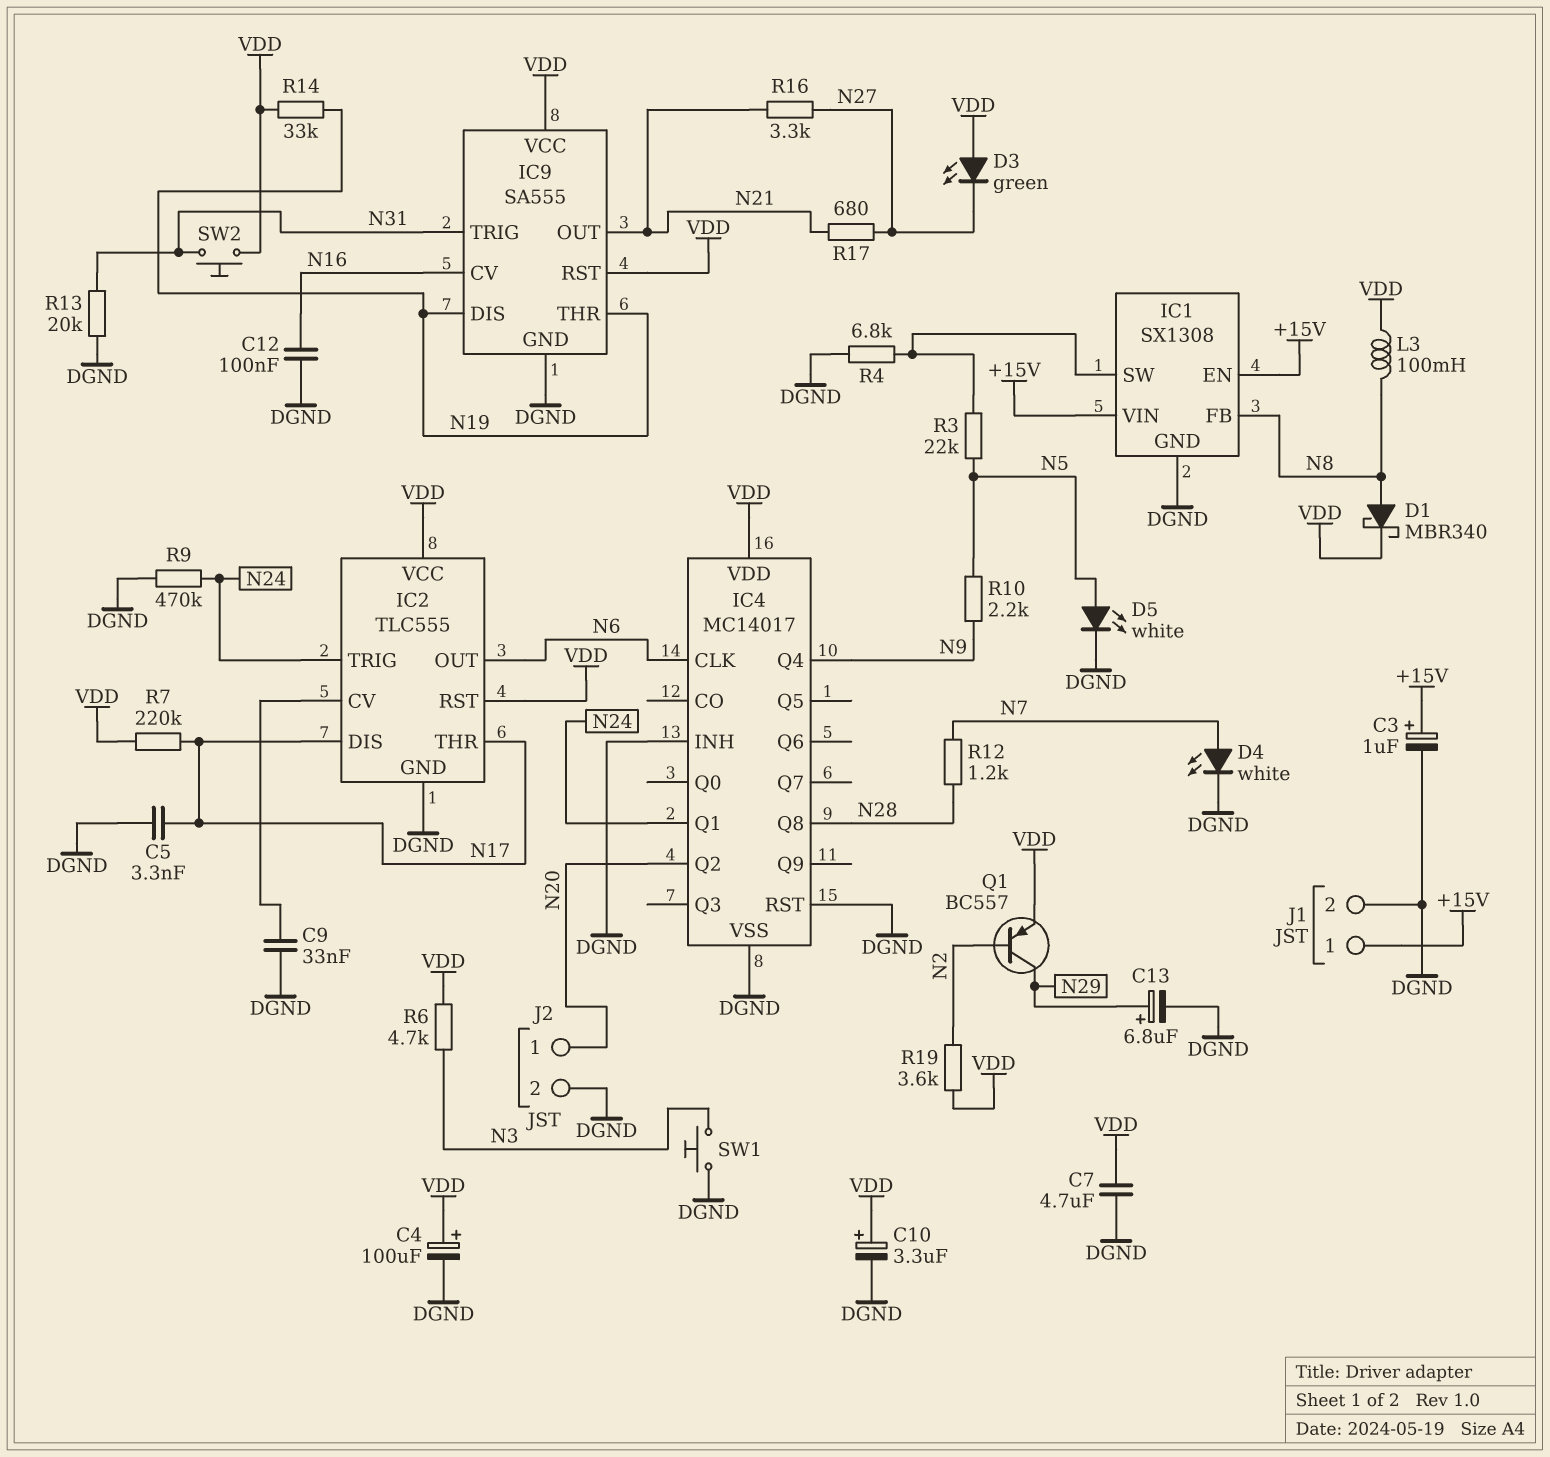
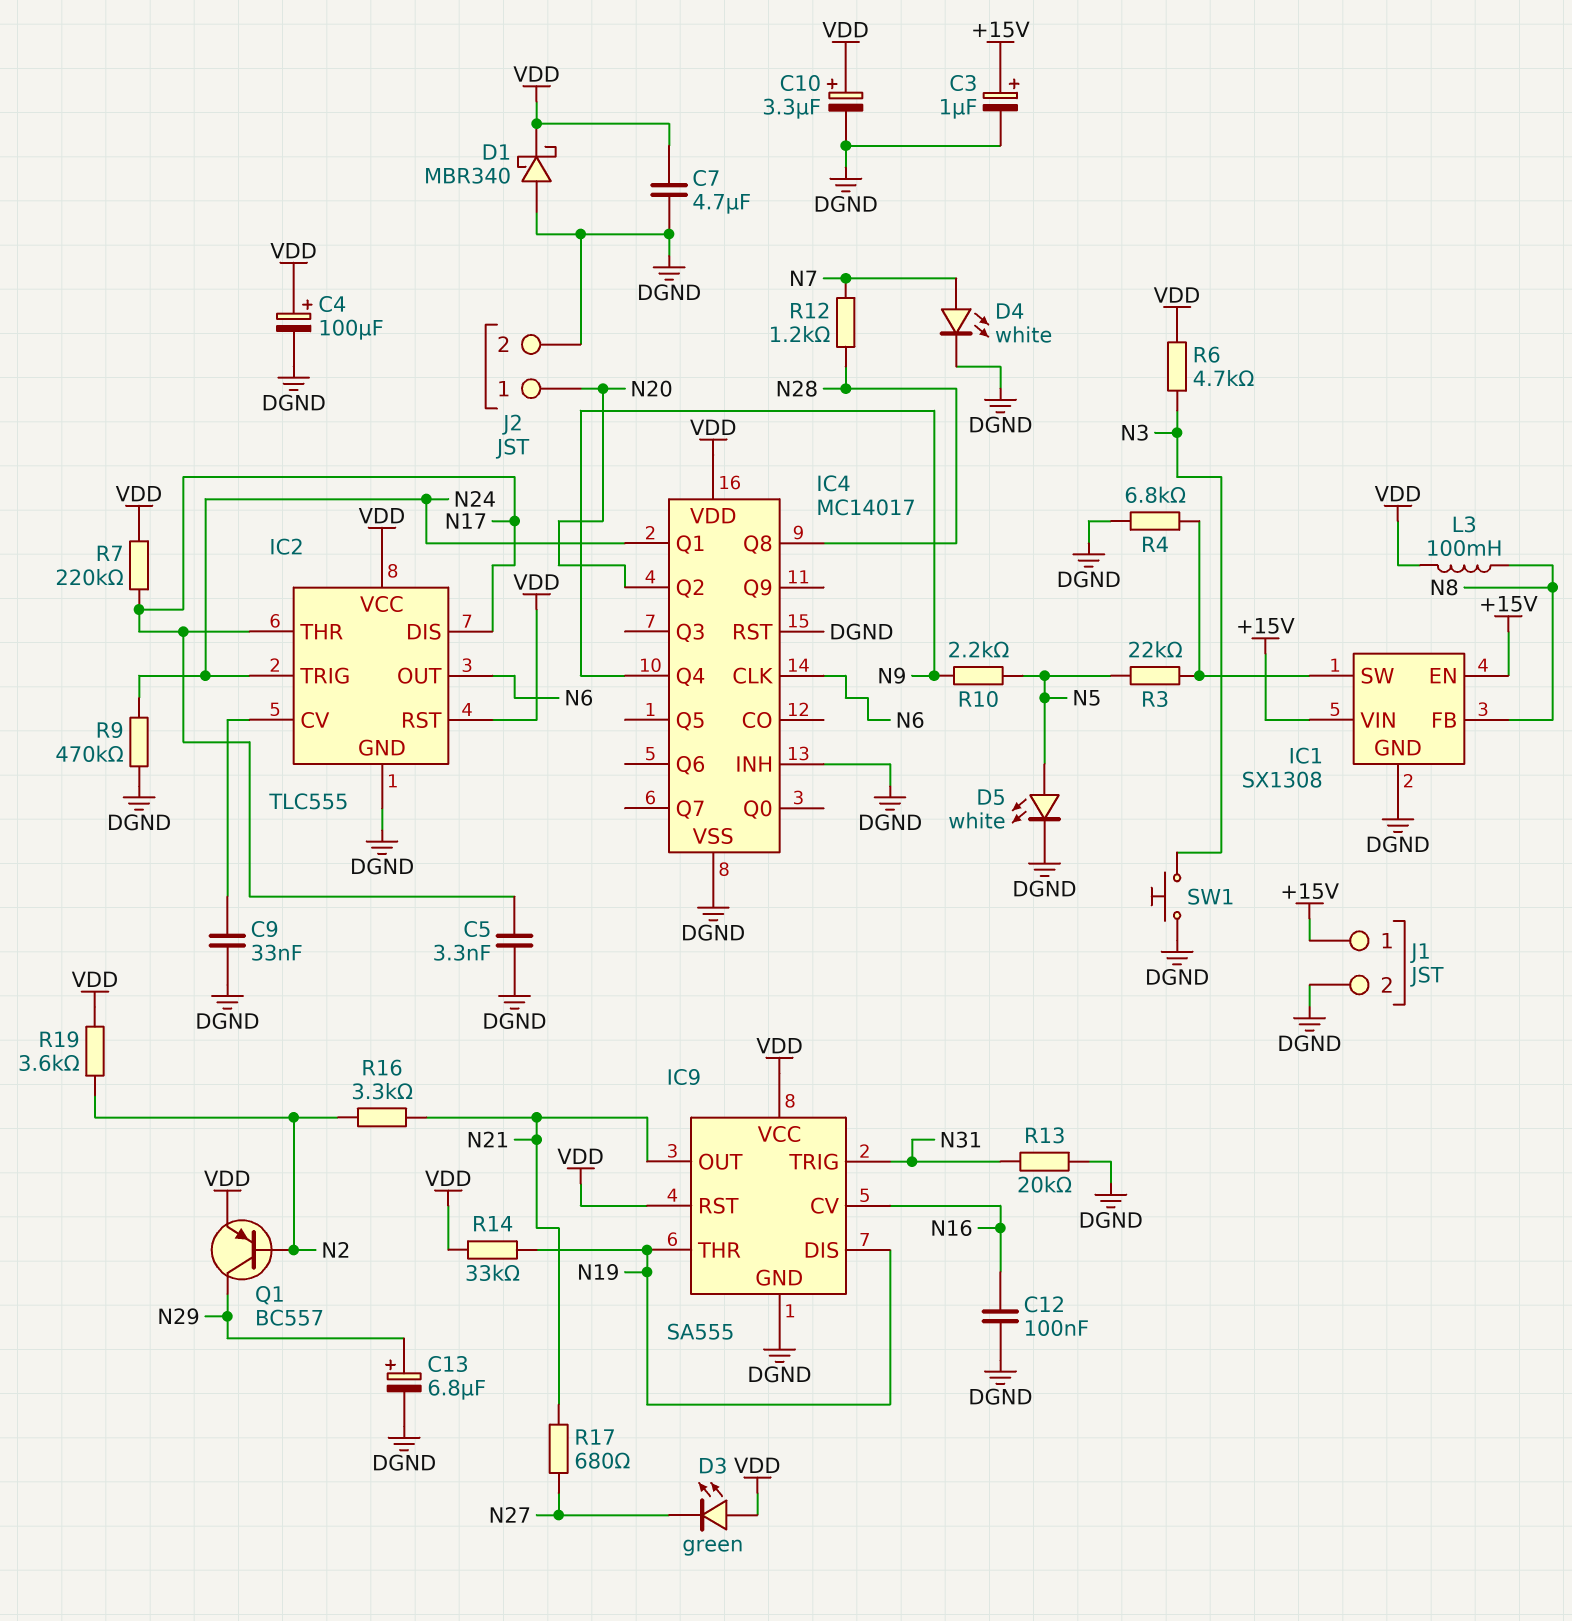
D1: schottky MBR340 (A N8, K VDD) -> schottky MBR340 (A DGND, K VDD)
R16: 3.3k (N21, N27) -> 3.3k (N2, N21)
SW2: button (N31, VDD) -> none

